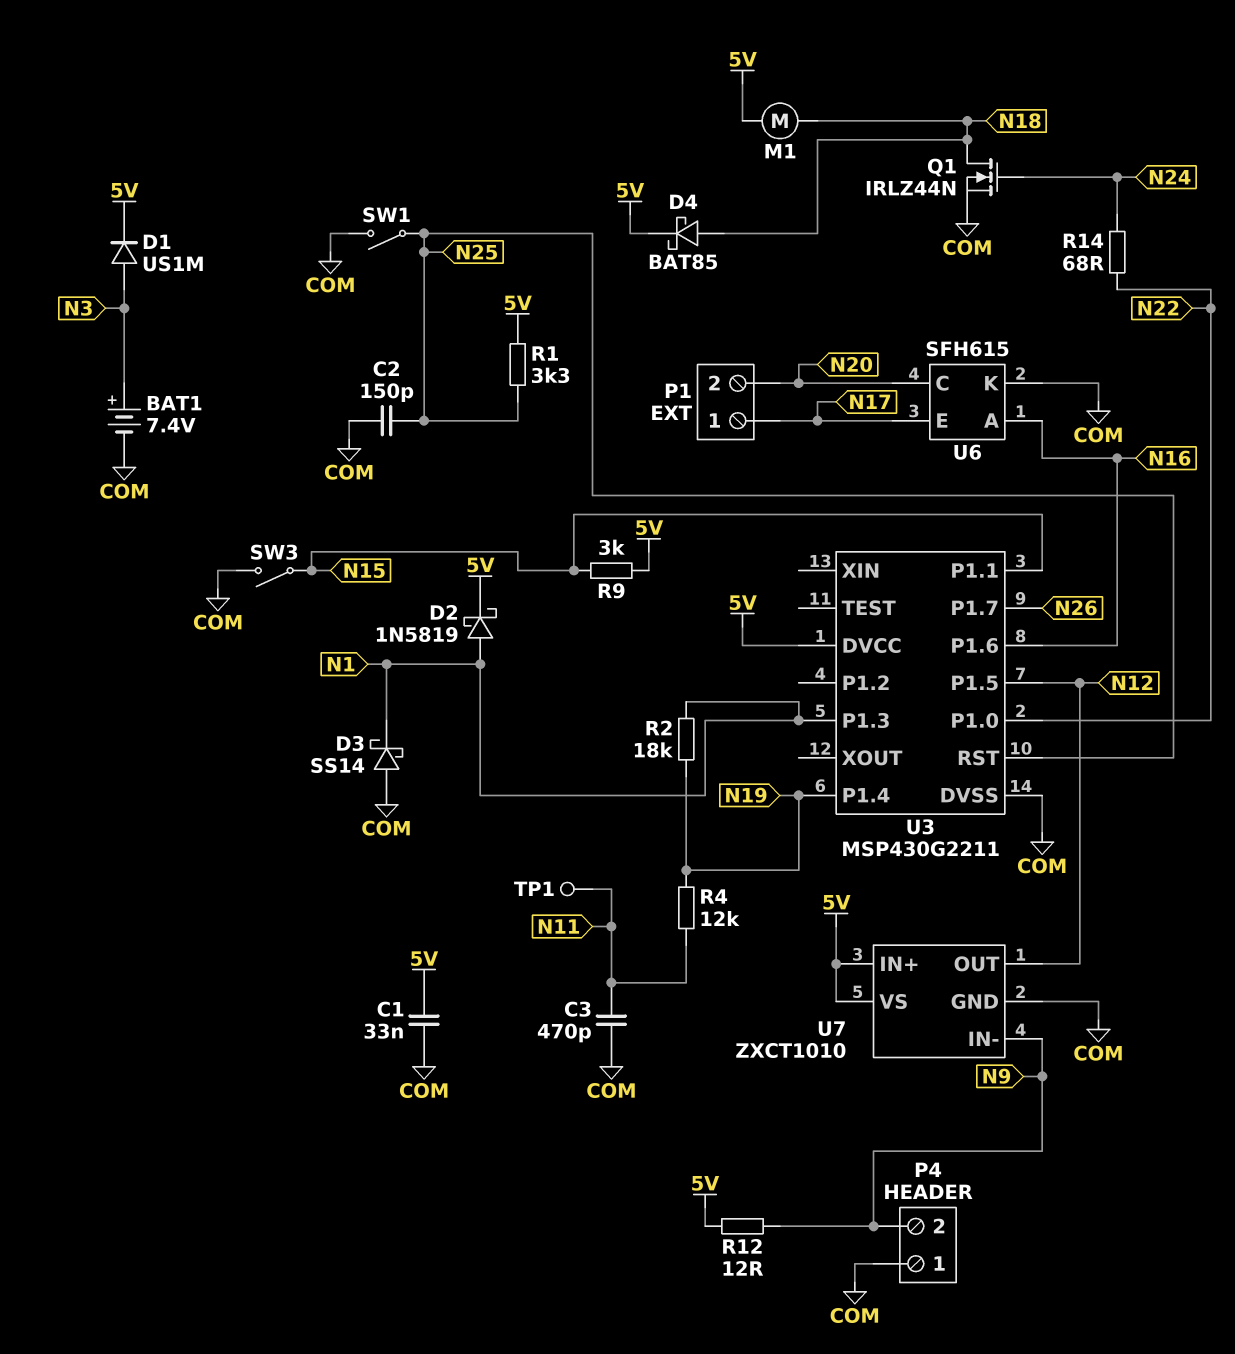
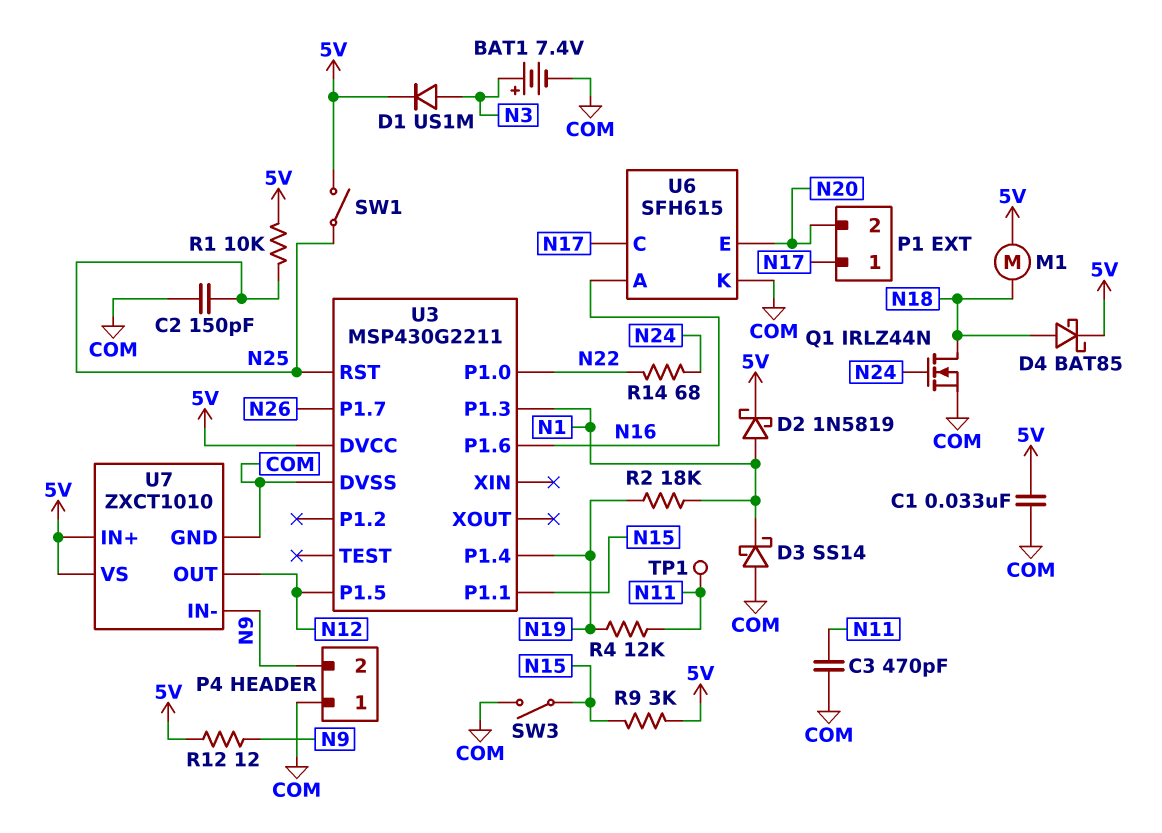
R1: 3.3k (5V, N25) -> 10k (5V, N25)
SW1: switch (COM, N25) -> switch (5V, N25)
U6 pin C: N20 -> N17
U6 pin E: N17 -> N20

